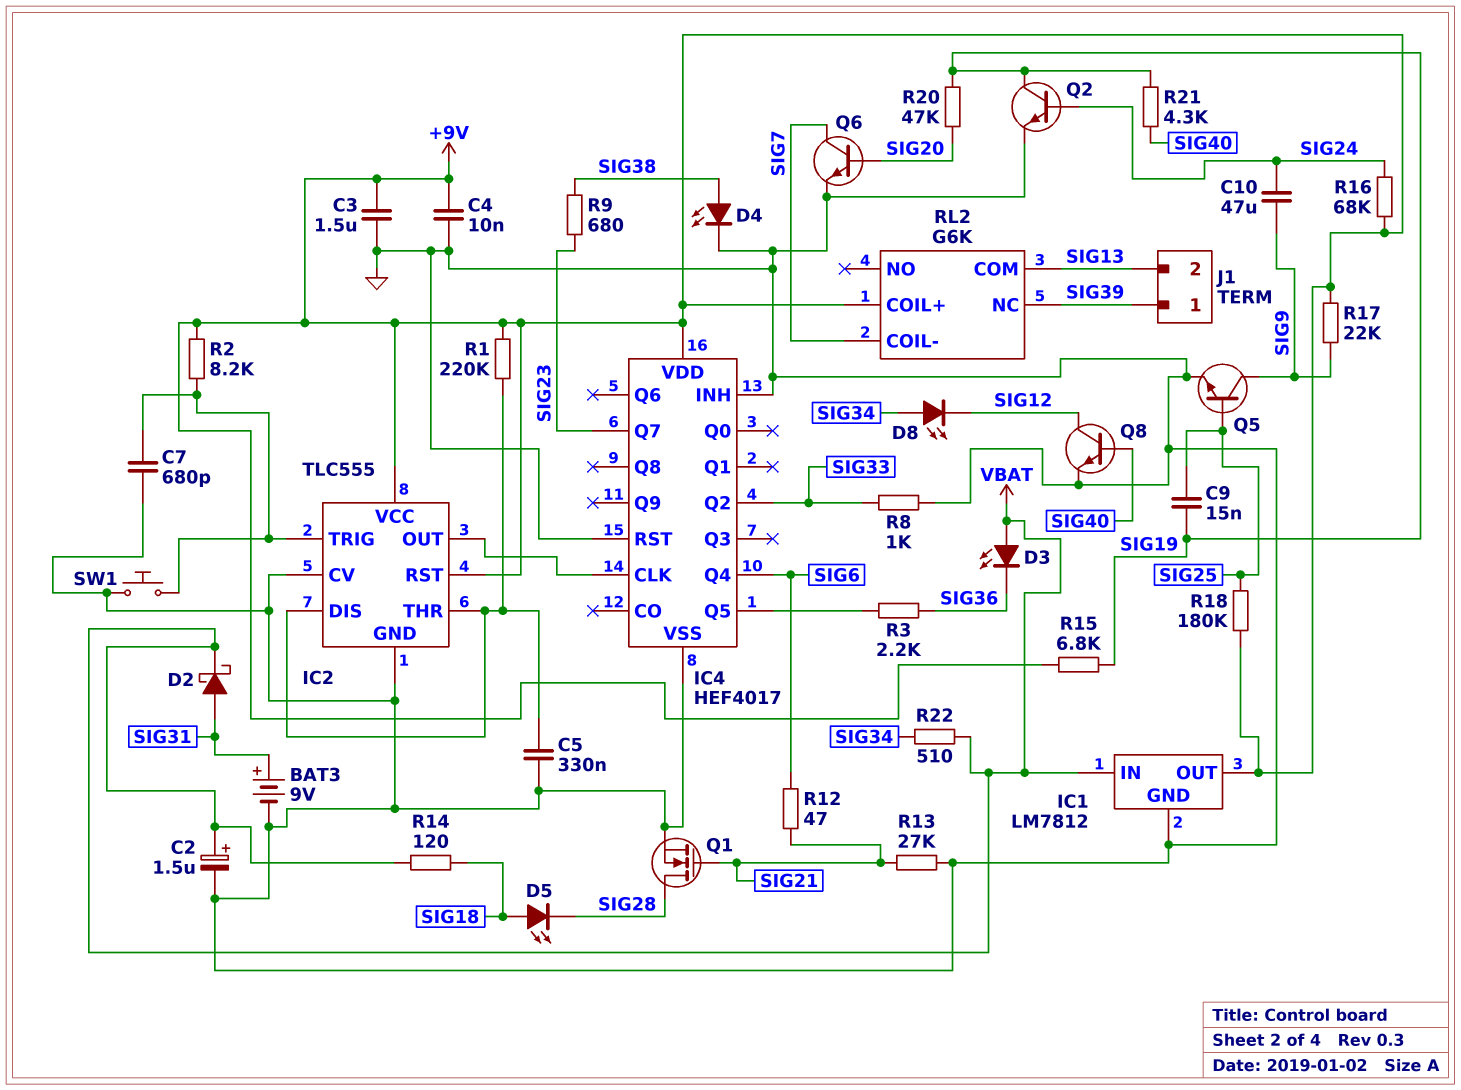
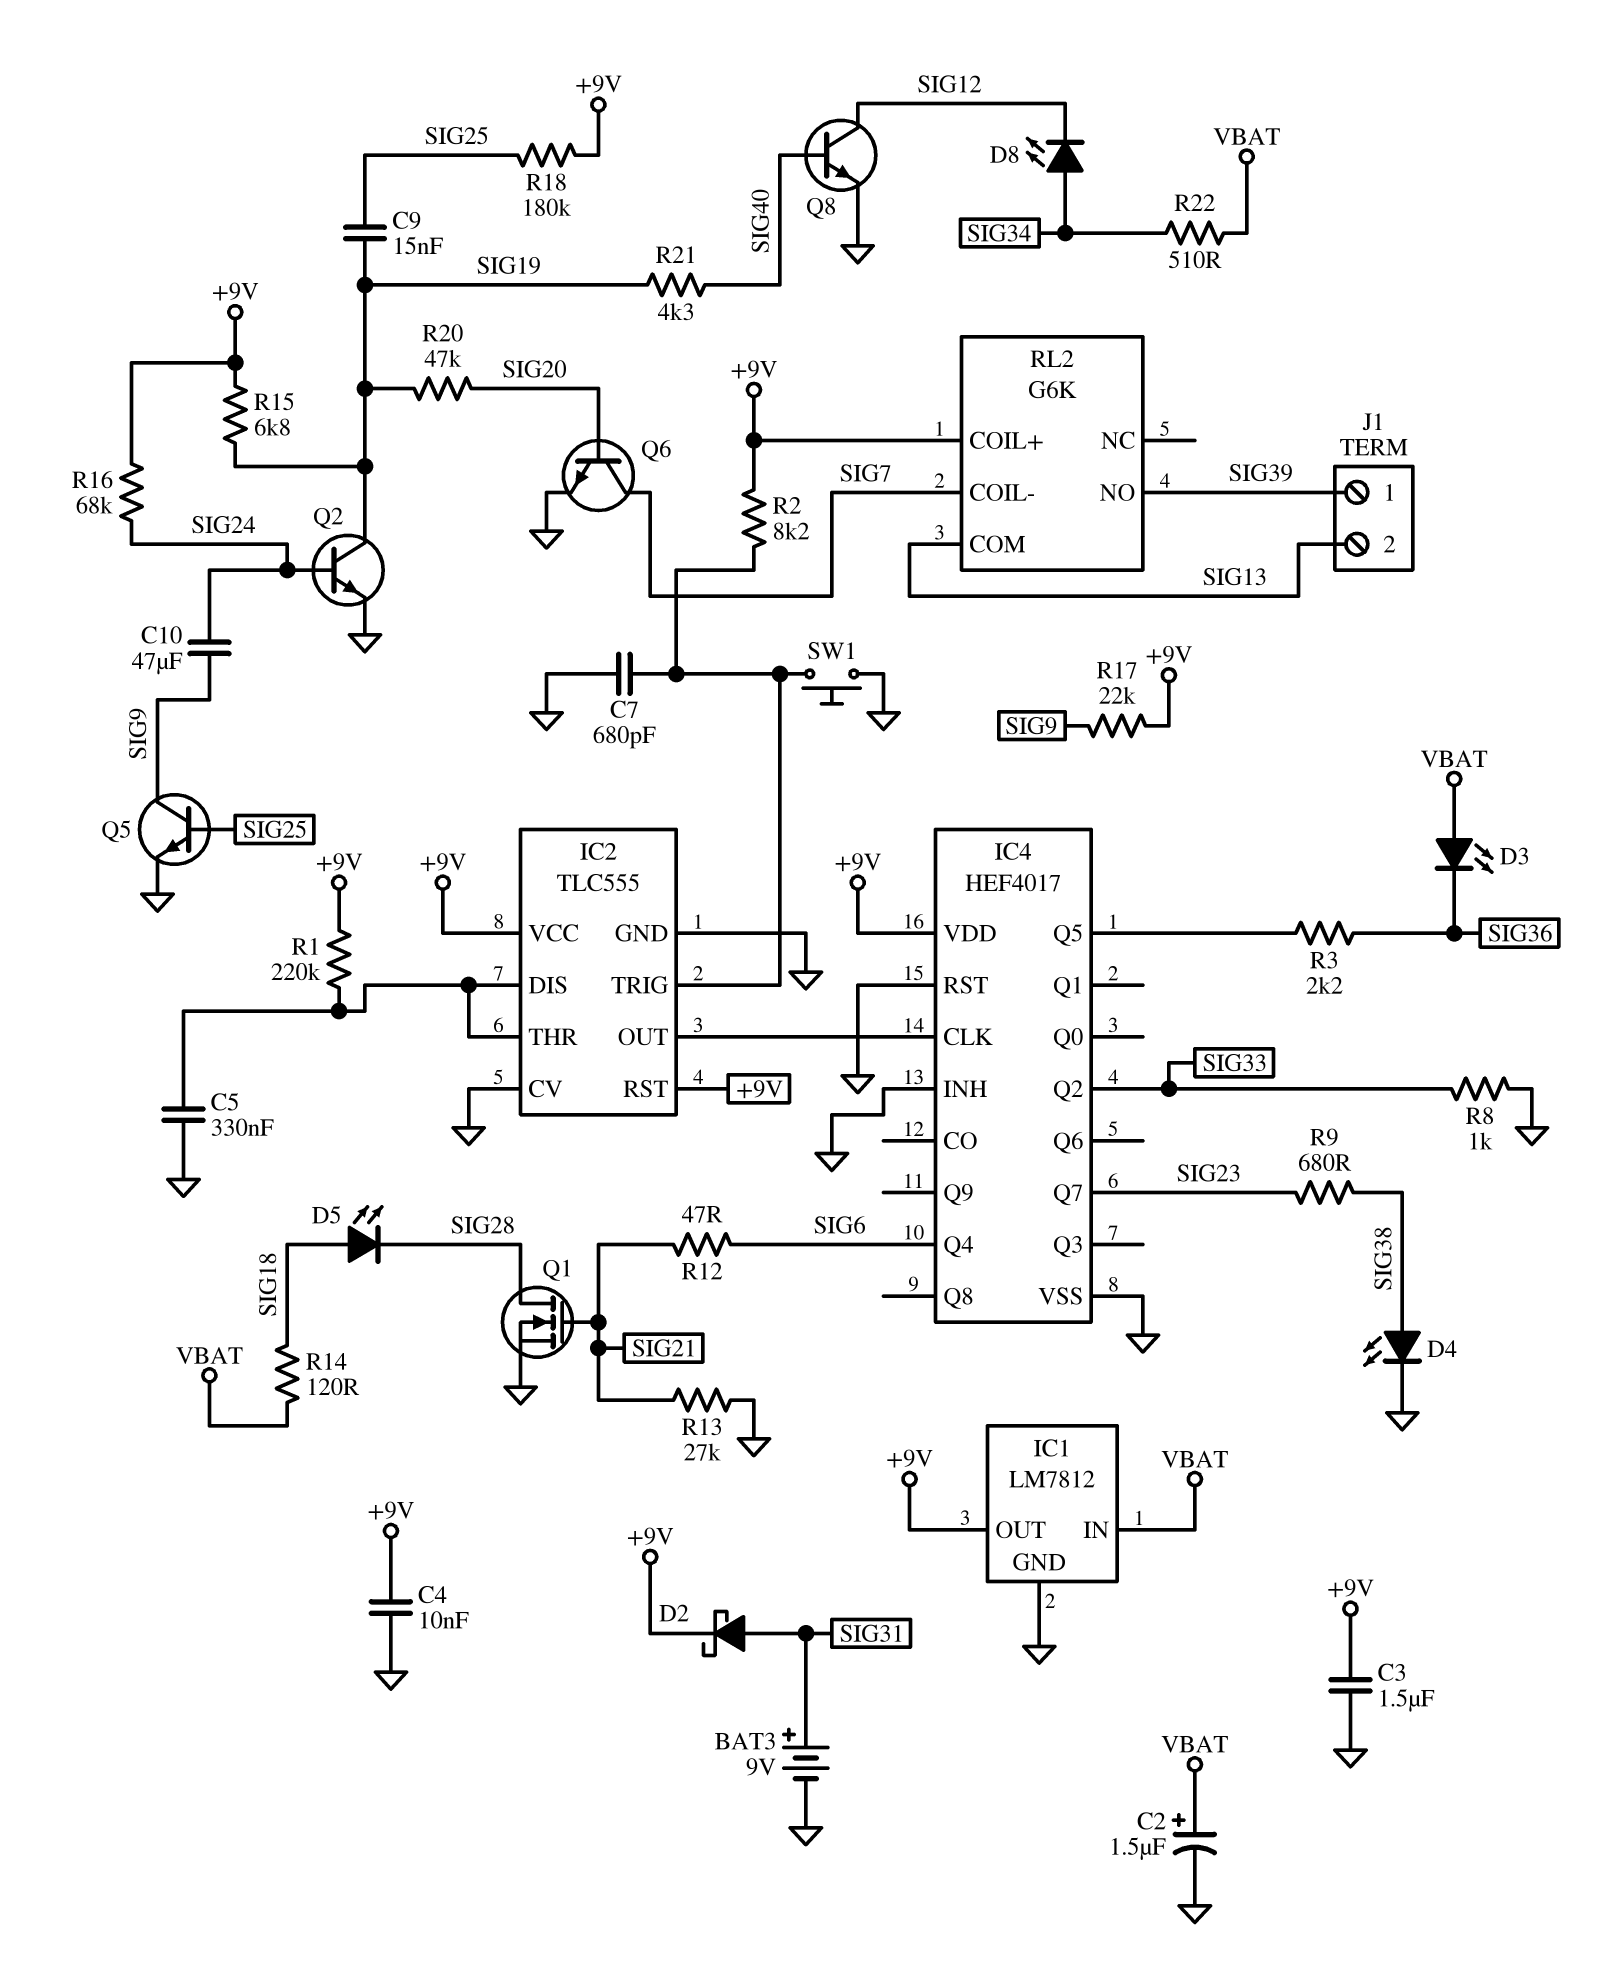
D2: schottky (A SIG31, K VBAT) -> schottky (A SIG31, K +9V)
RL2 pin NC: SIG39 -> none
RL2 pin NO: none -> SIG39

